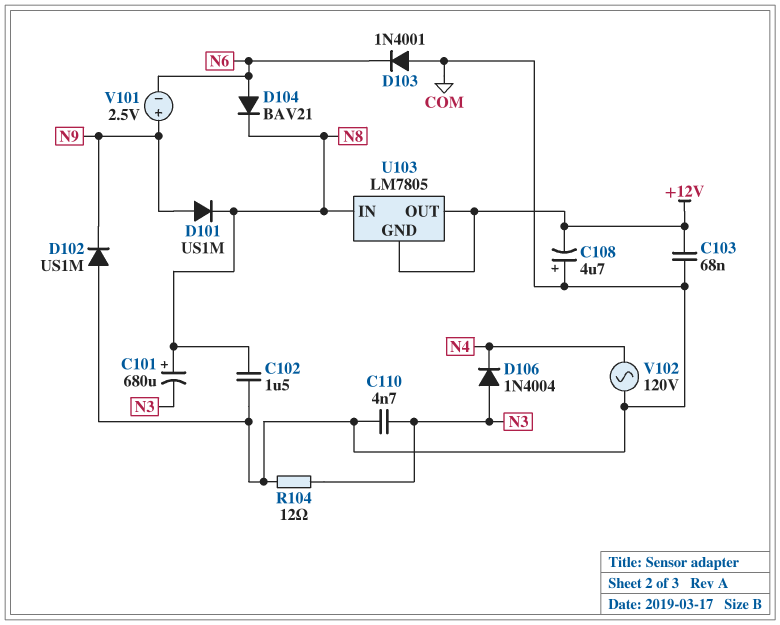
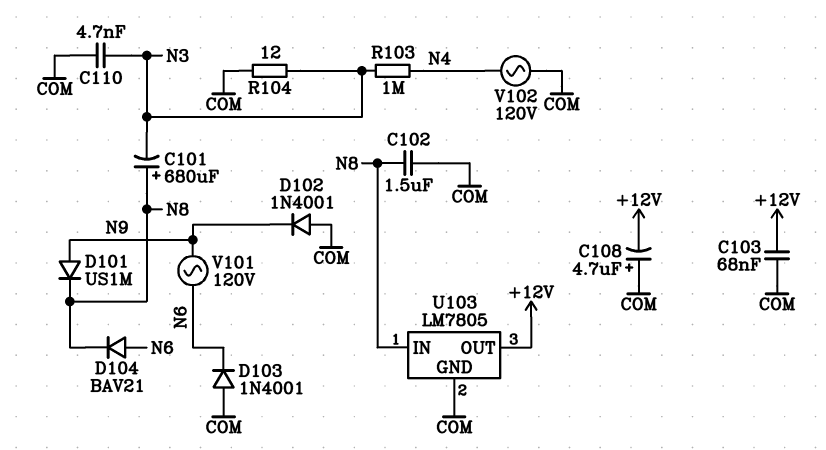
D102: diode US1M (A COM, K N9) -> diode 1N4001 (A COM, K N9)
D106: diode 1N4004 (A N3, K N4) -> none
R103: none -> 1M (N3, N4)
U103 pin GND: +12V -> COM
V101: 2.5V (plus N9, minus N6) -> AC 120V (N6, N9)

